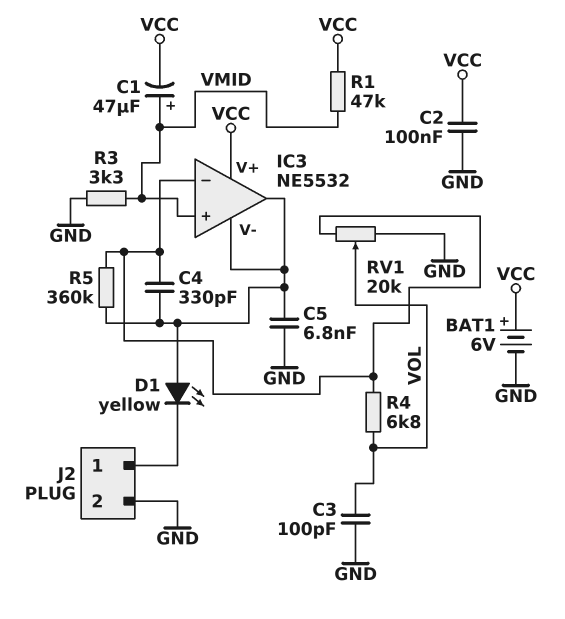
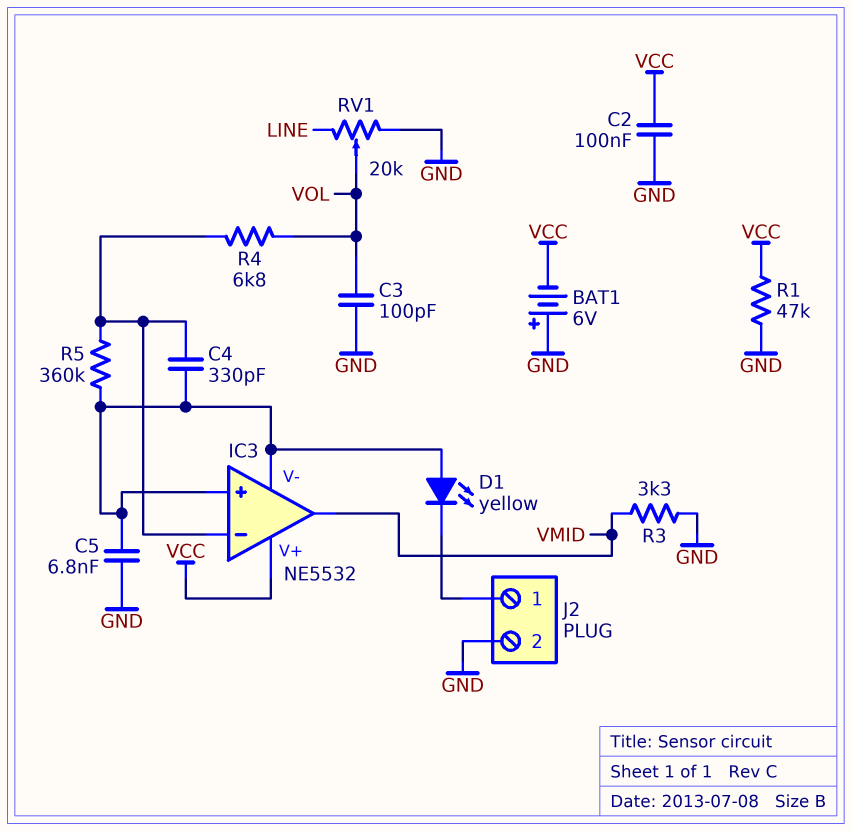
BAT1: 6V (plus VCC, minus GND) -> 6V (plus GND, minus VCC)
C1: 47uF (plus VMID, minus VCC) -> none
IC3 pin in+: VMID -> IC3/V-
IC3 pin out: IC3/V- -> VMID
R1: 47k (VCC, VMID) -> 47k (GND, VCC)
RV1: 20k (GND, IC3/in-, wiper VOL) -> 20k (GND, LINE, wiper VOL)

